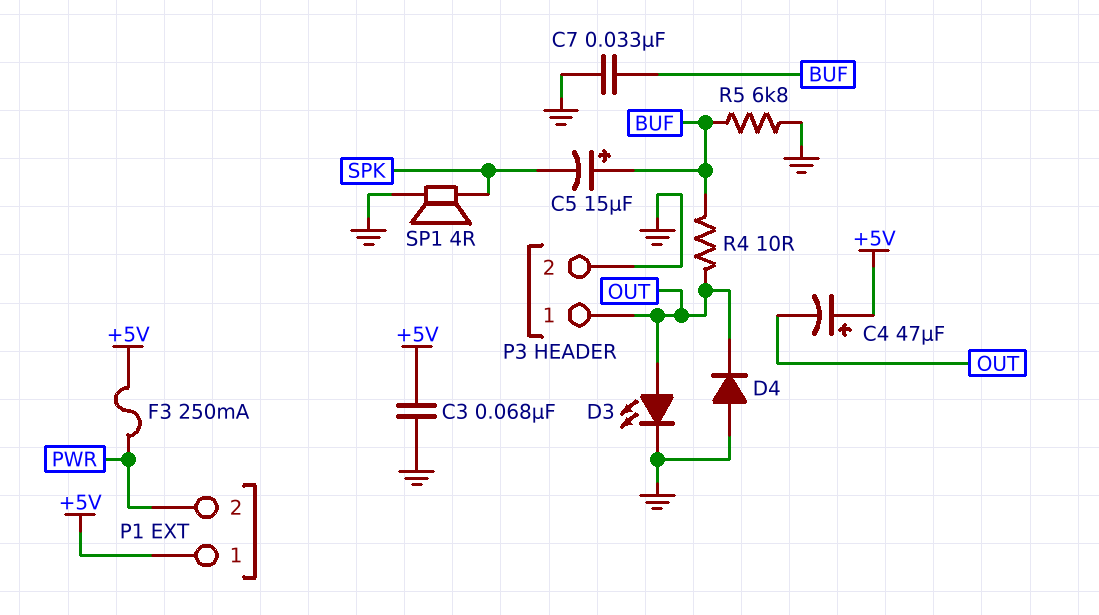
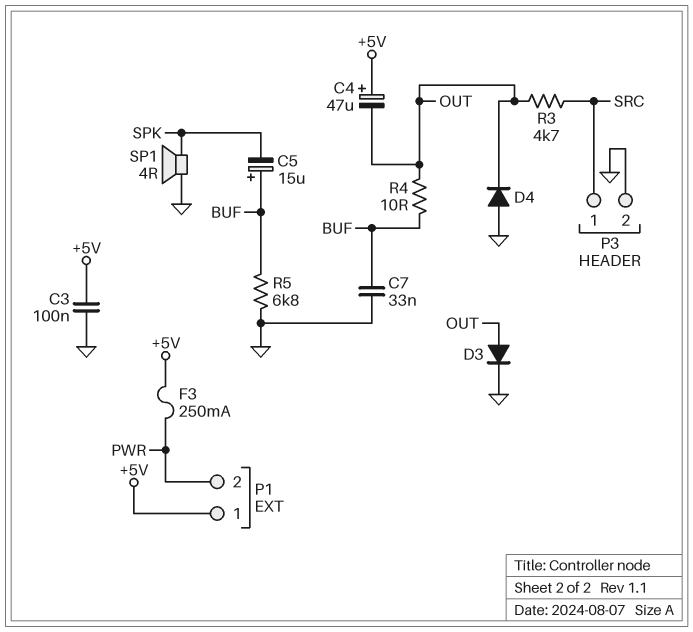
C3: 68nF (+5V, GND) -> 100nF (+5V, GND)
D3: LED (A OUT, K GND) -> diode (A OUT, K GND)
P3 pin 1: OUT -> SRC
R3: none -> 4.7k (OUT, SRC)

